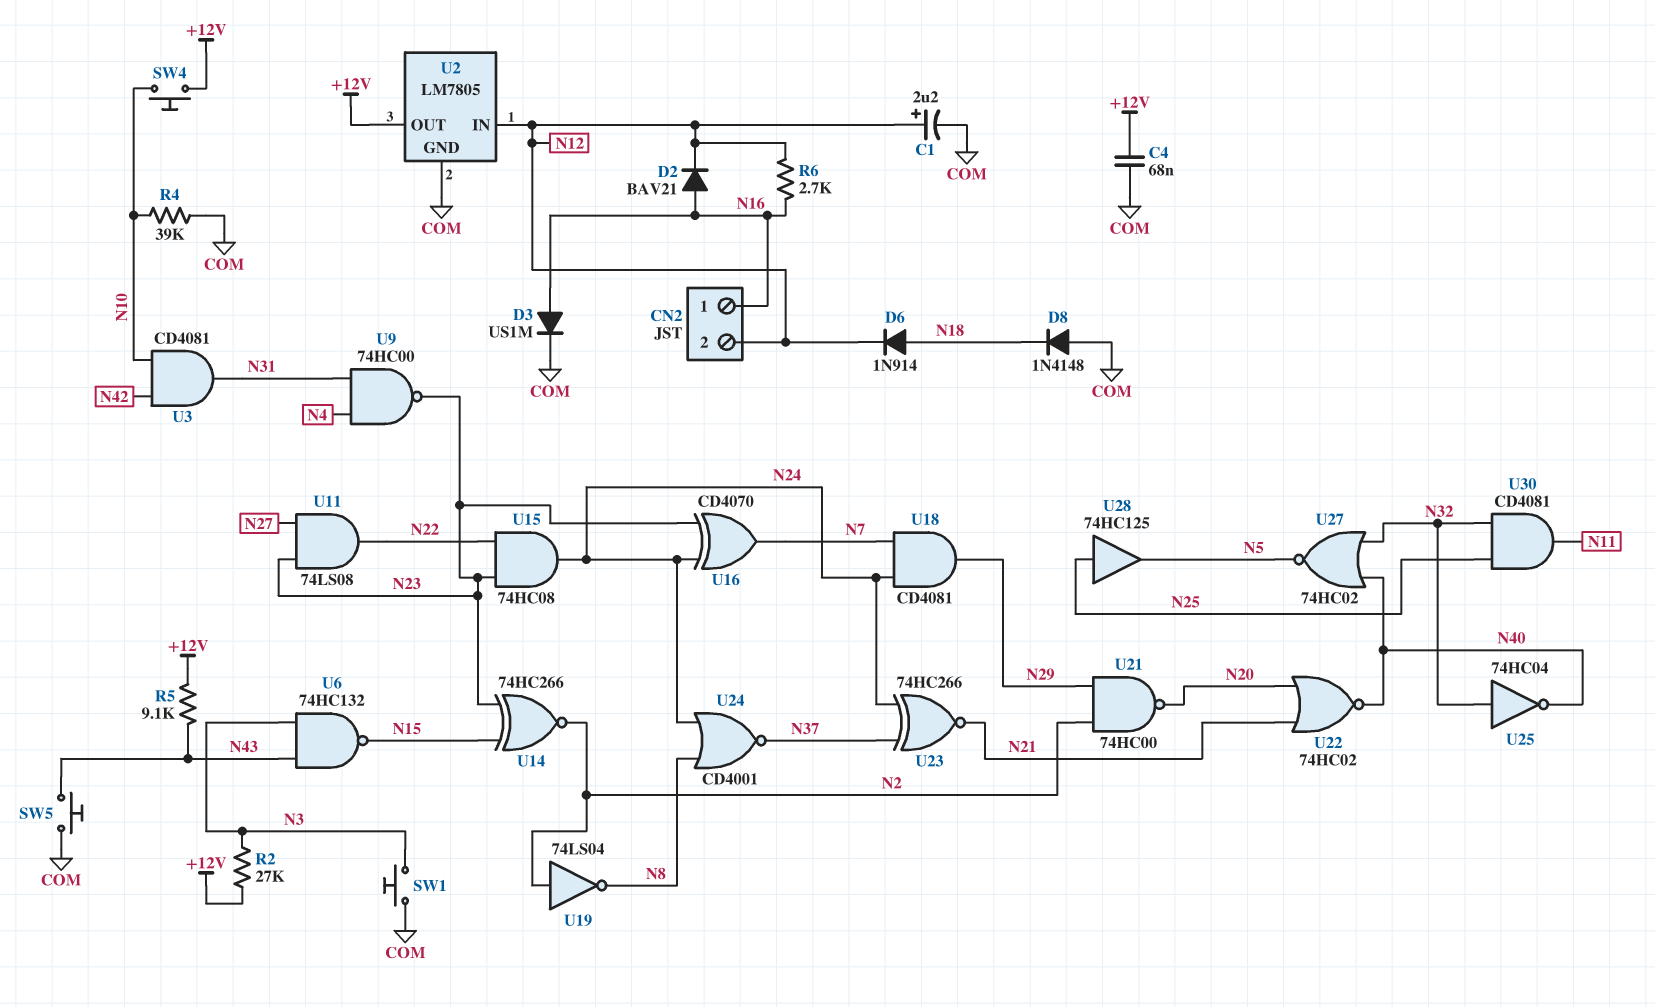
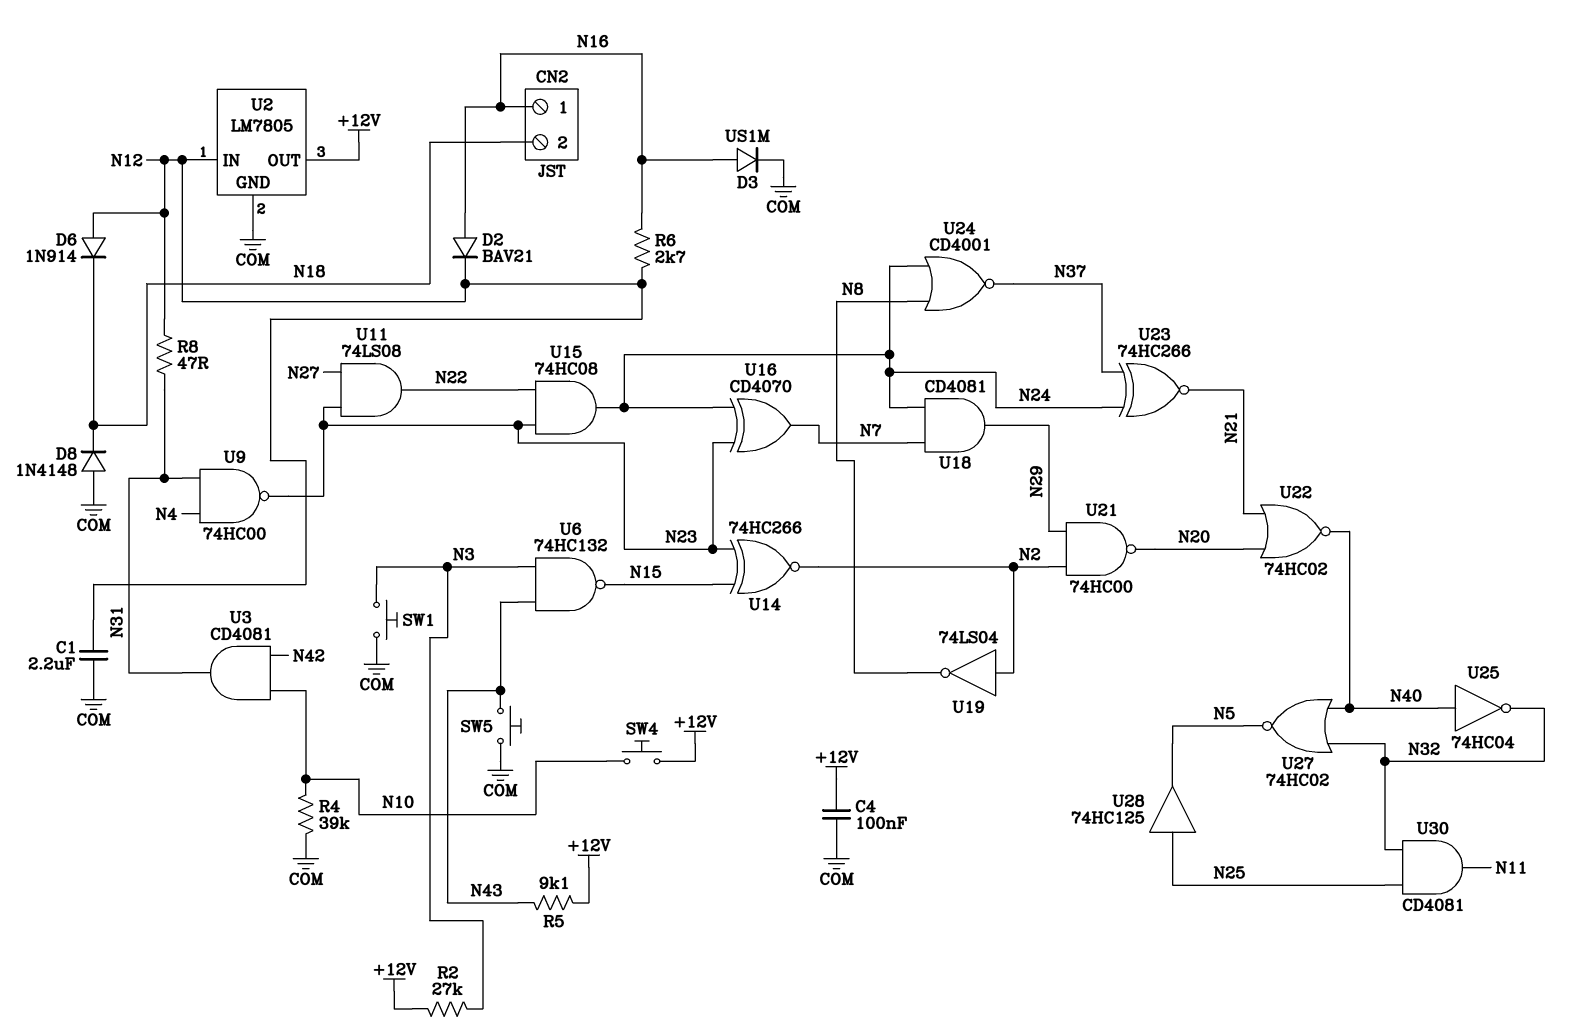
C1: 2.2uF (plus N12, minus COM) -> 2.2uF (COM, N12)
C4: 68nF (+12V, COM) -> 100nF (+12V, COM)
CN2 pin 2: N12 -> N18
D6: diode 1N914 (A N18, K N12) -> diode 1N914 (A N12, K N18)
R8: none -> 47 (N12, N31)
U25: NOT 74HC04 (in N32, out N40) -> NOT 74HC04 (in N40, out N32)

